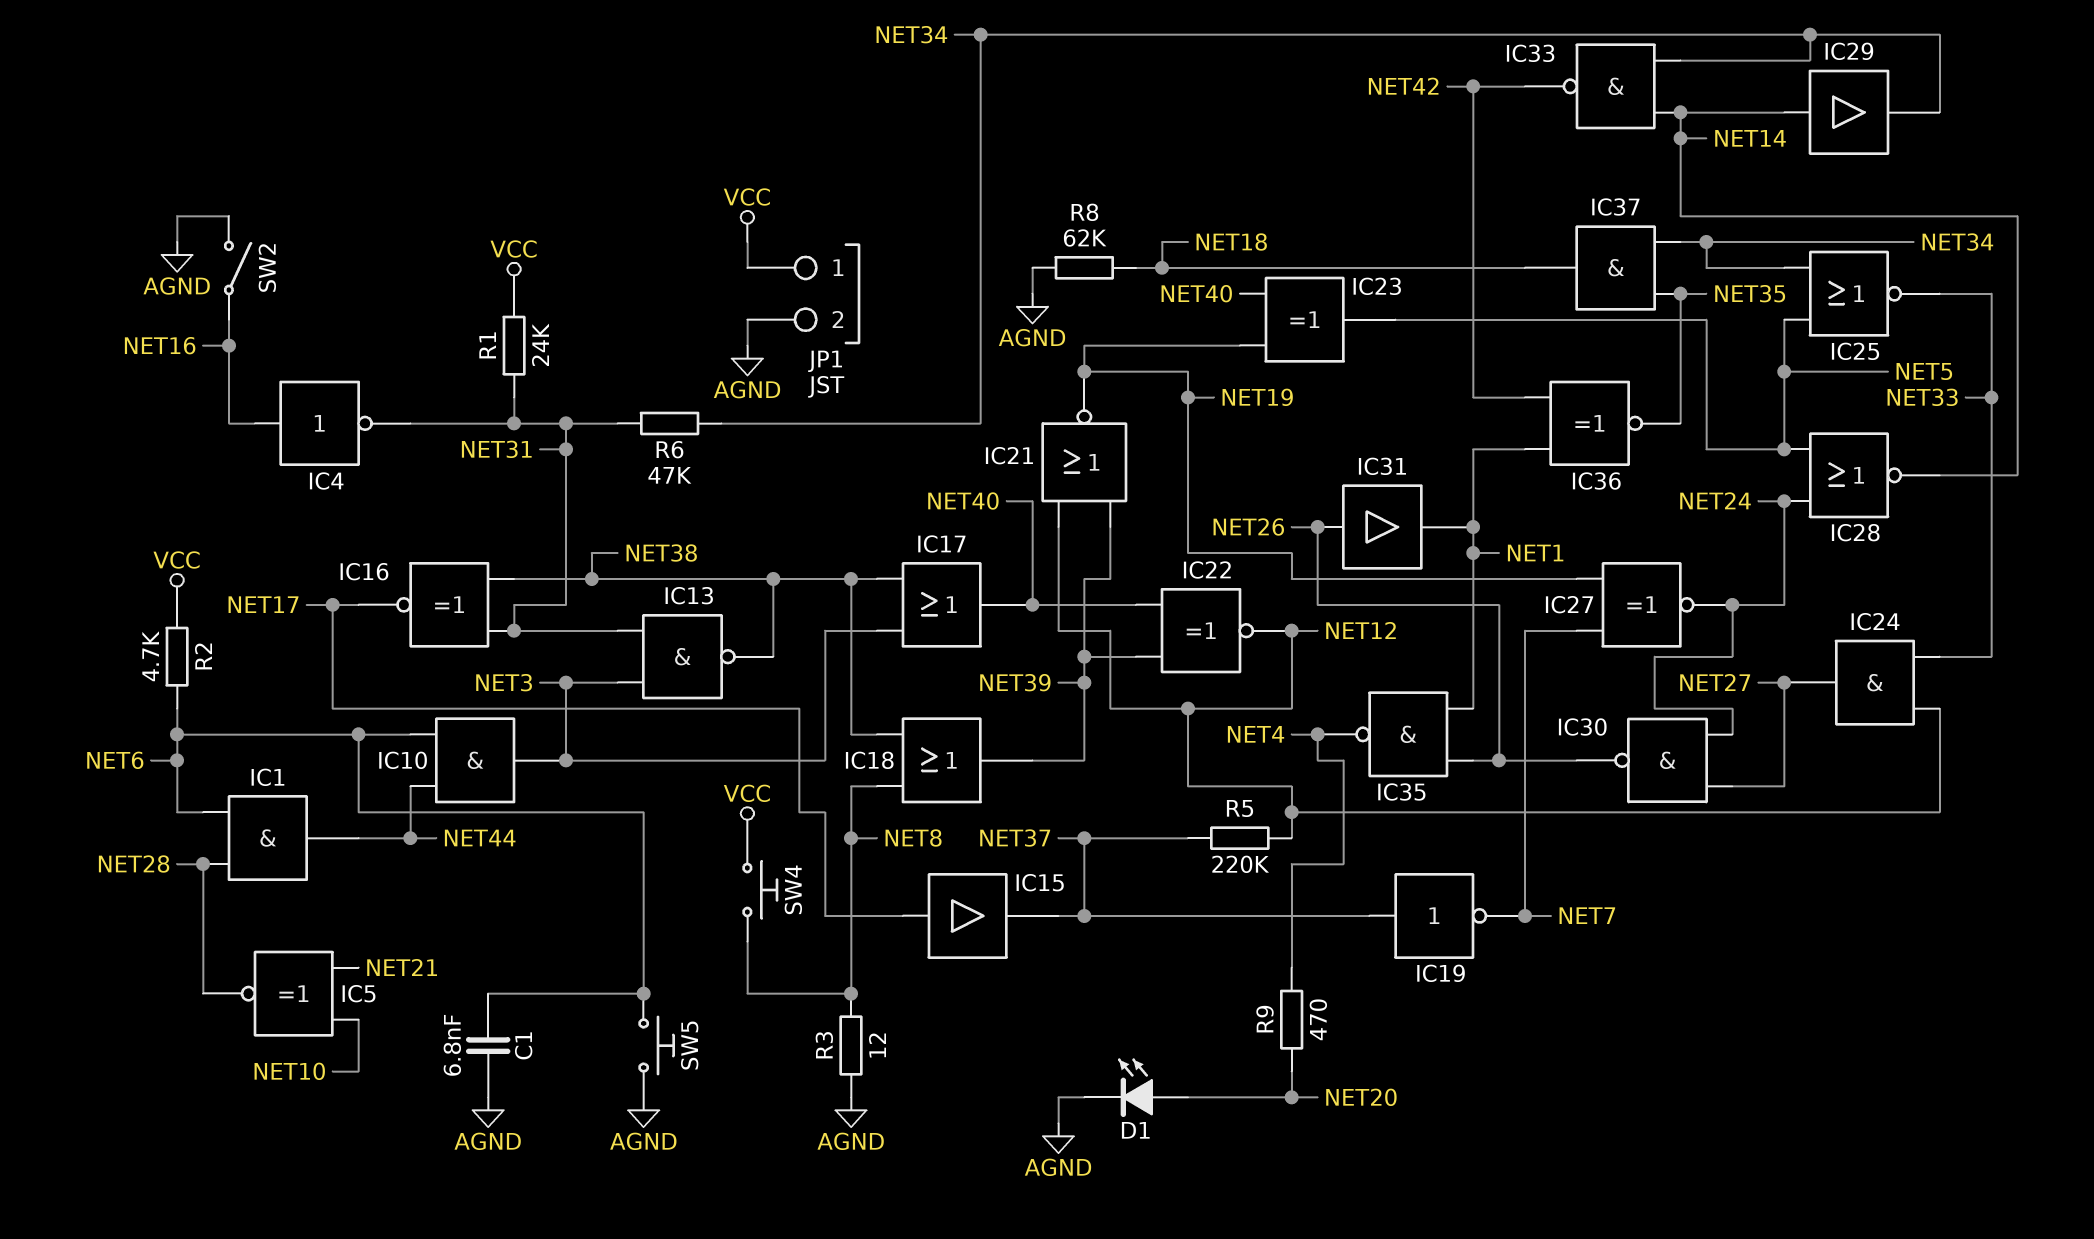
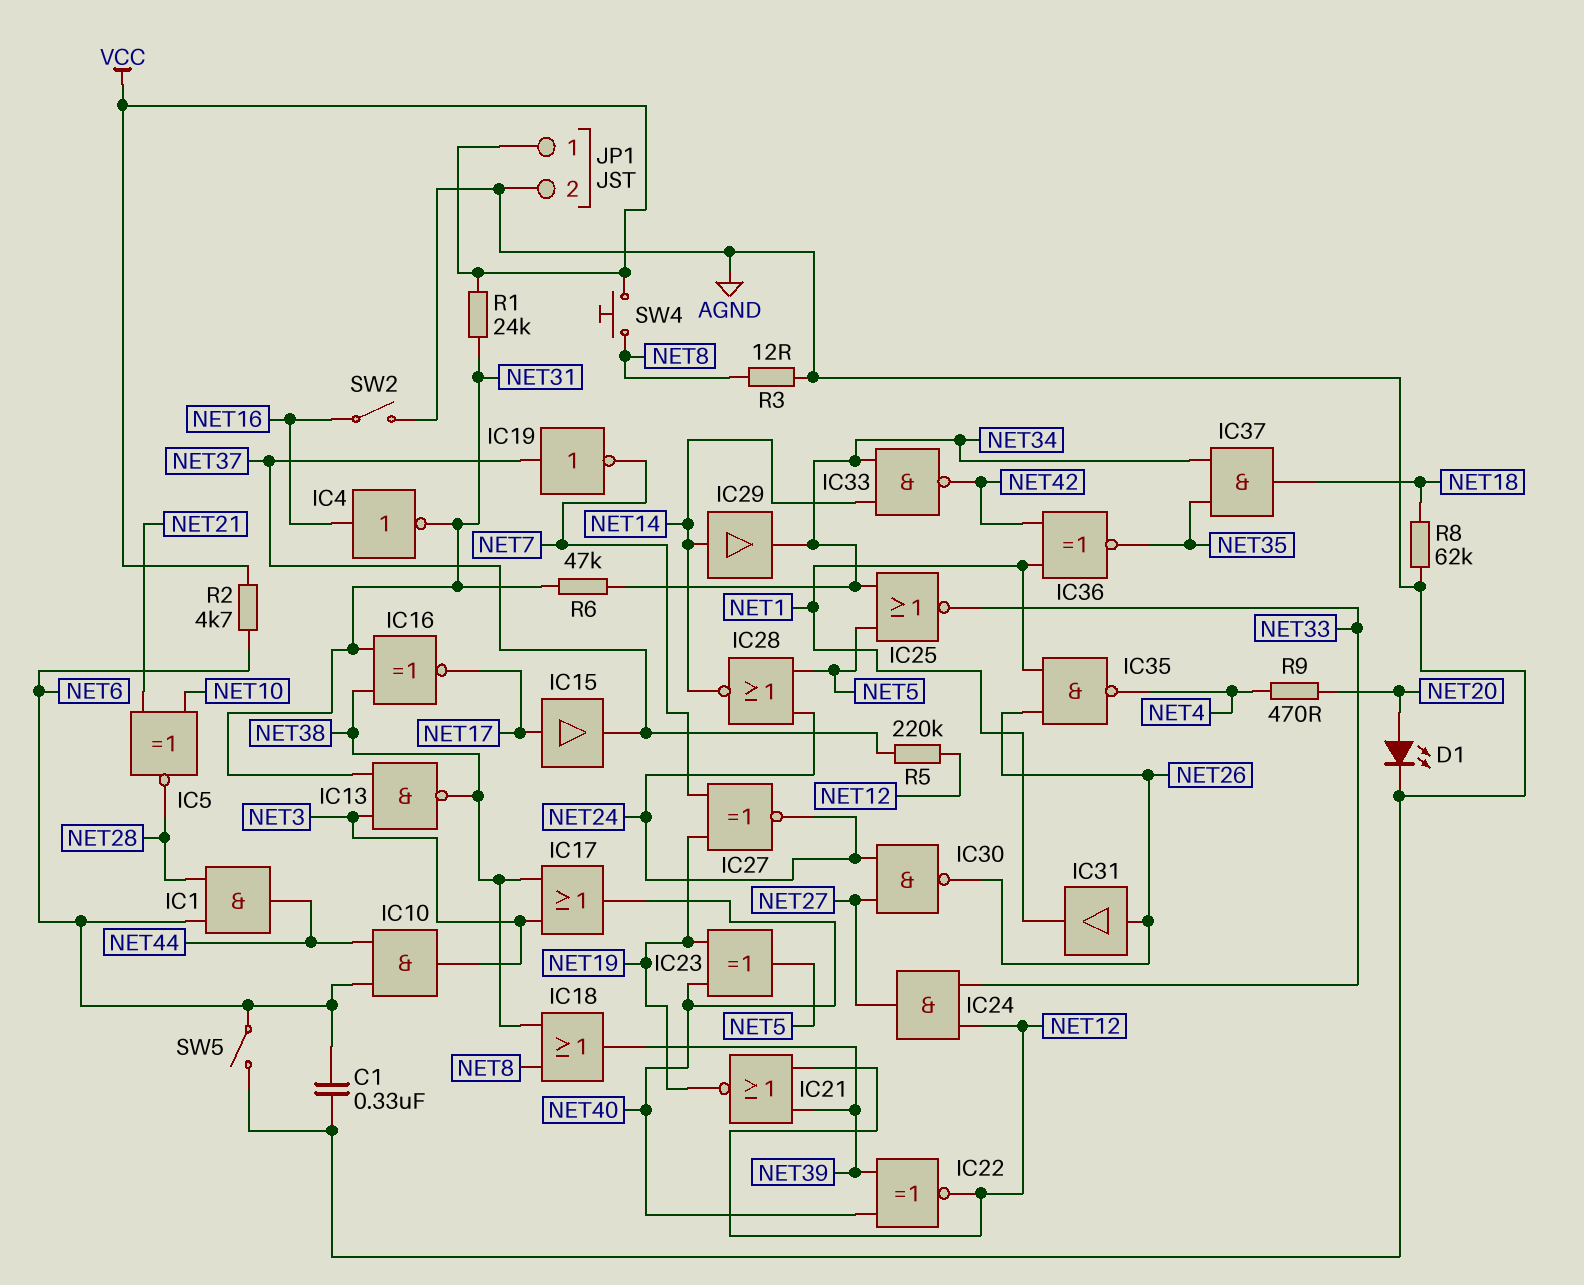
C1: 6.8nF (AGND, NET6) -> 330nF (AGND, NET6)
SW5: button (AGND, NET6) -> switch (AGND, NET6)

